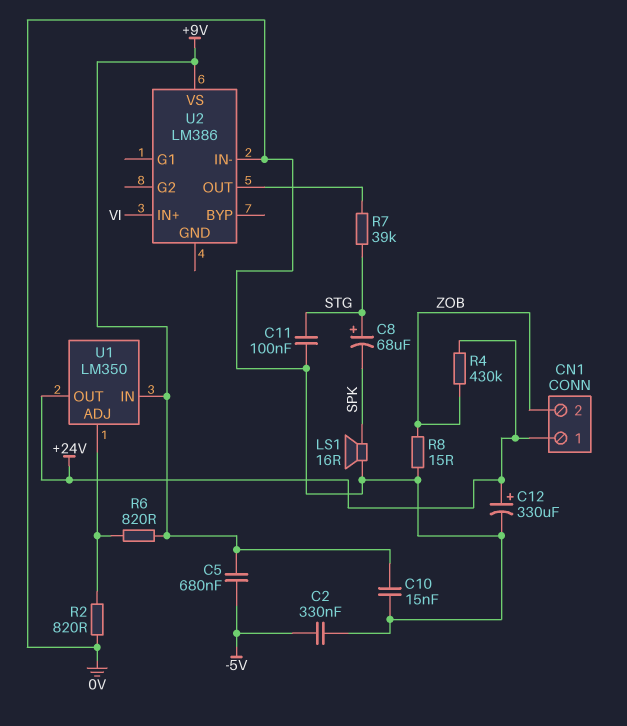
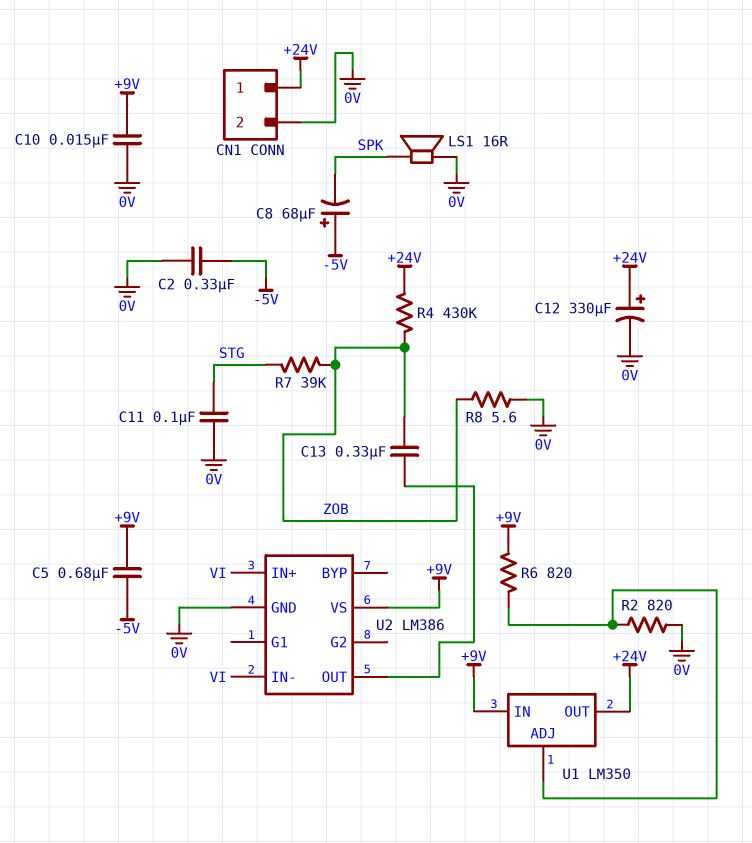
C8: 68uF (plus STG, minus SPK) -> 68uF (plus -5V, minus SPK)
C13: none -> 330nF (U2/OUT, ZOB)
CN1 pin 2: ZOB -> 0V
R7: 39k (STG, U2/OUT) -> 39k (STG, ZOB)
R8: 15 (0V, ZOB) -> 5.6 (0V, ZOB)
U2 pin GND: none -> 0V
U2 pin IN-: 0V -> VI

